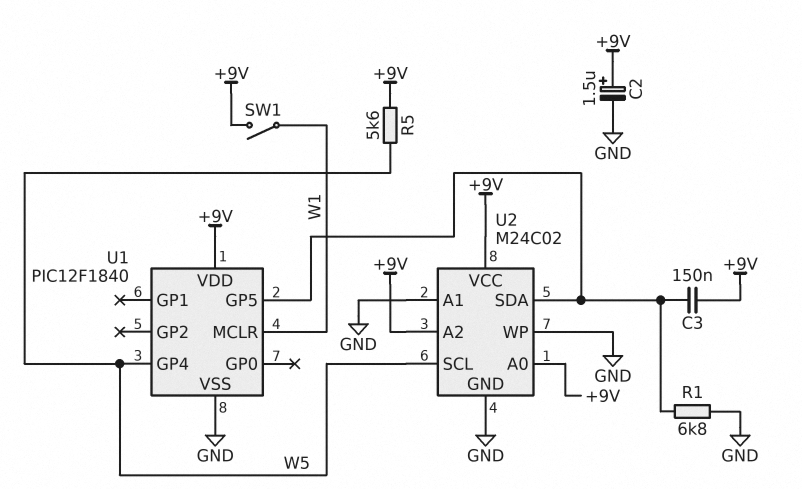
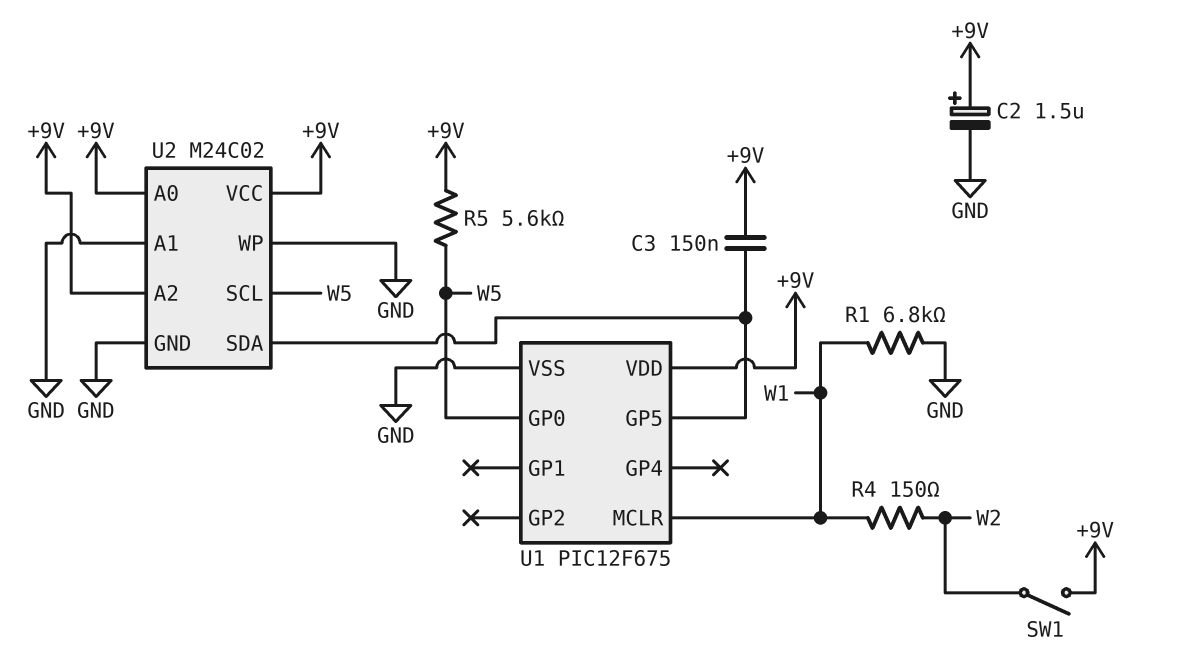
R1: 6.8k (GND, U1/GP5) -> 6.8k (GND, W1)
R4: none -> 150 (W1, W2)
SW1: switch (+9V, W1) -> switch (+9V, W2)
U1: PIC12F1840 -> PIC12F675
U1 pin GP0: none -> W5
U1 pin GP4: W5 -> none

